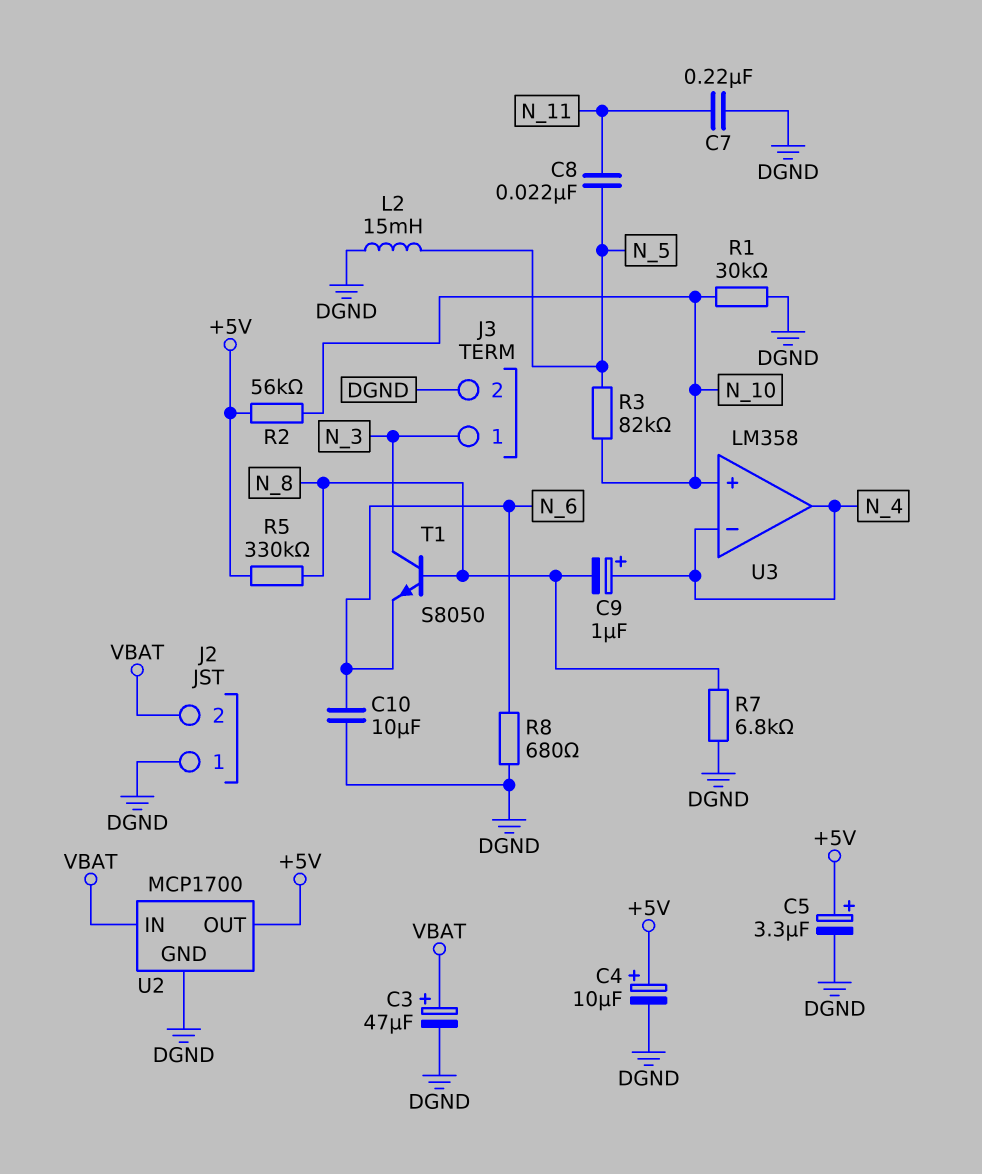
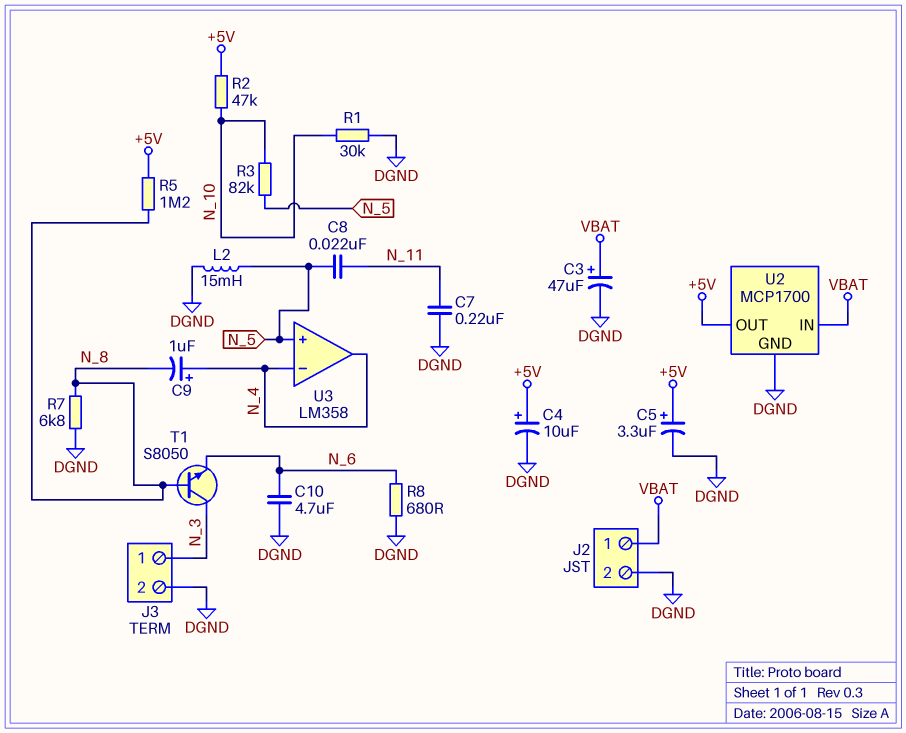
C10: 10uF (DGND, N_6) -> 4.7uF (DGND, N_6)
J2 pin 1: DGND -> VBAT
J2 pin 2: VBAT -> DGND
R2: 56k (+5V, N_10) -> 47k (+5V, N_10)
R5: 330k (+5V, N_8) -> 1.2M (+5V, N_8)
U3 pin in+: N_10 -> N_5

